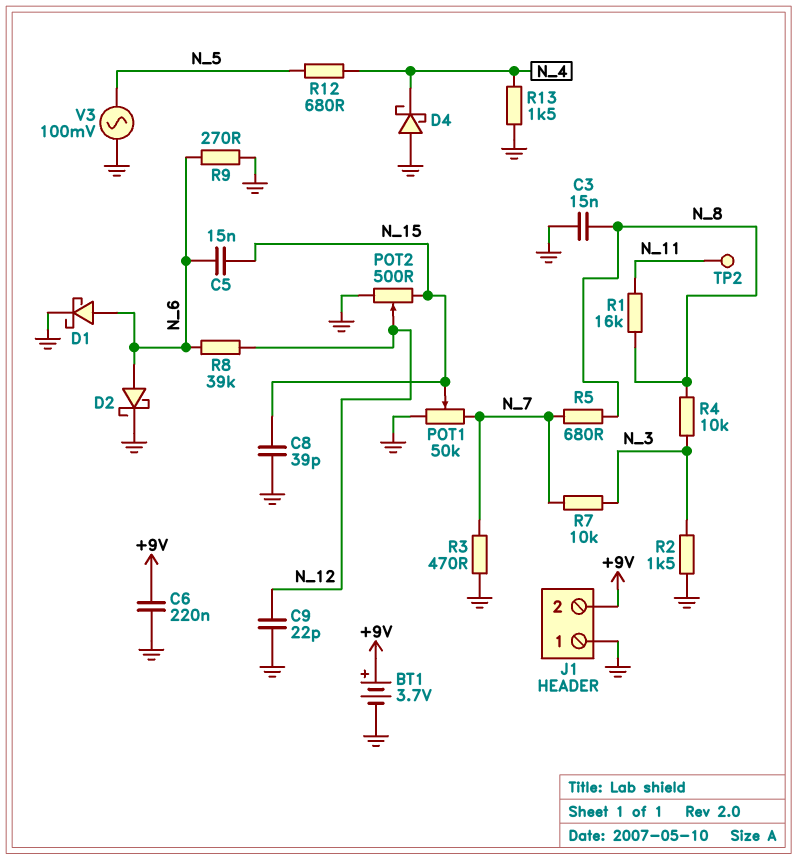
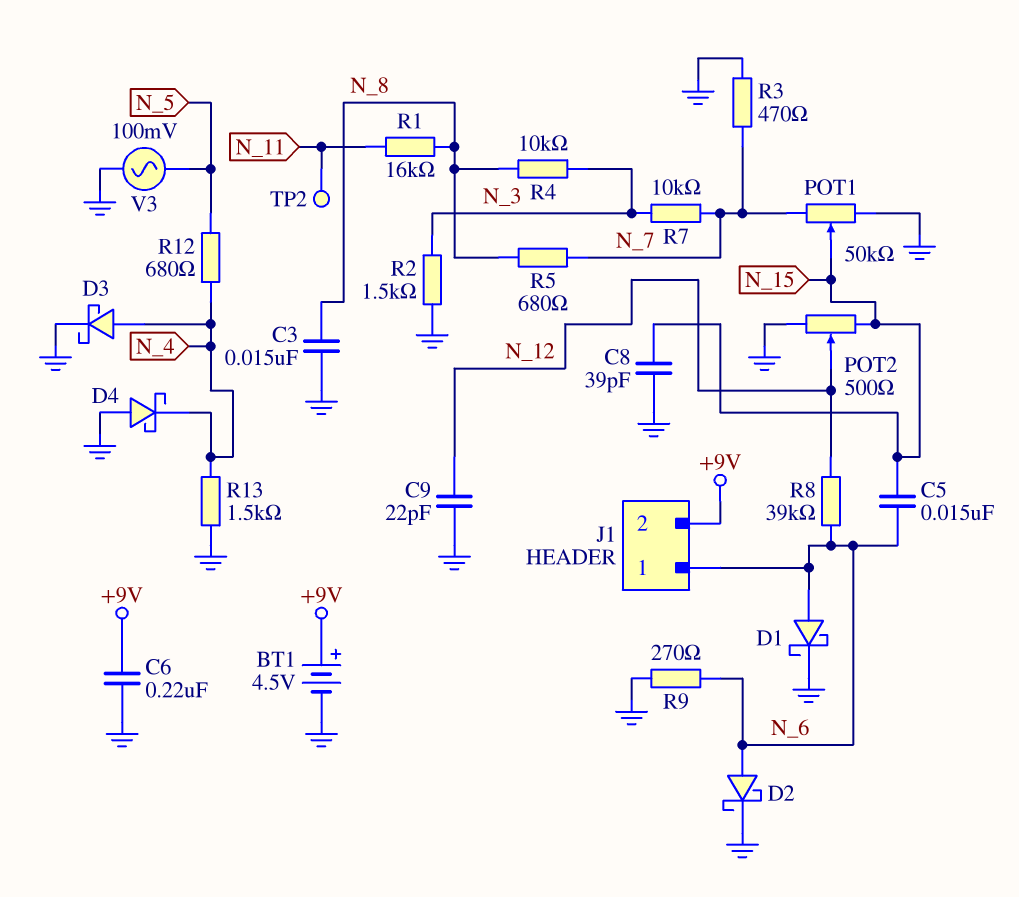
BT1: 3.7V (plus +9V, minus GND) -> 4.5V (plus +9V, minus GND)
D3: none -> schottky (A N_4, K GND)
J1 pin 1: GND -> N_6

